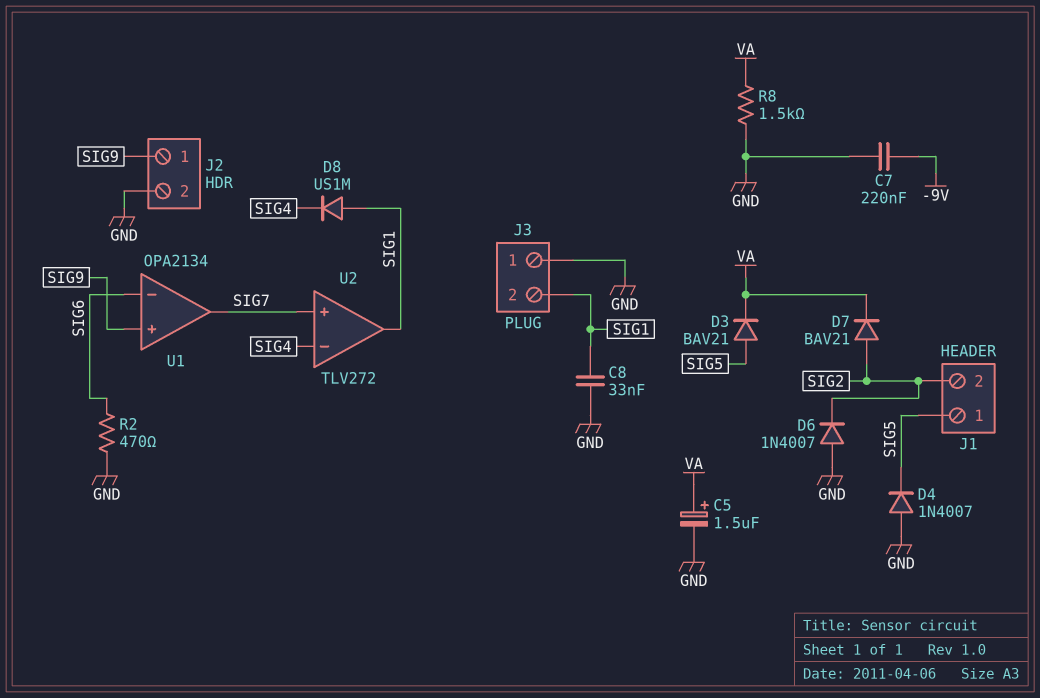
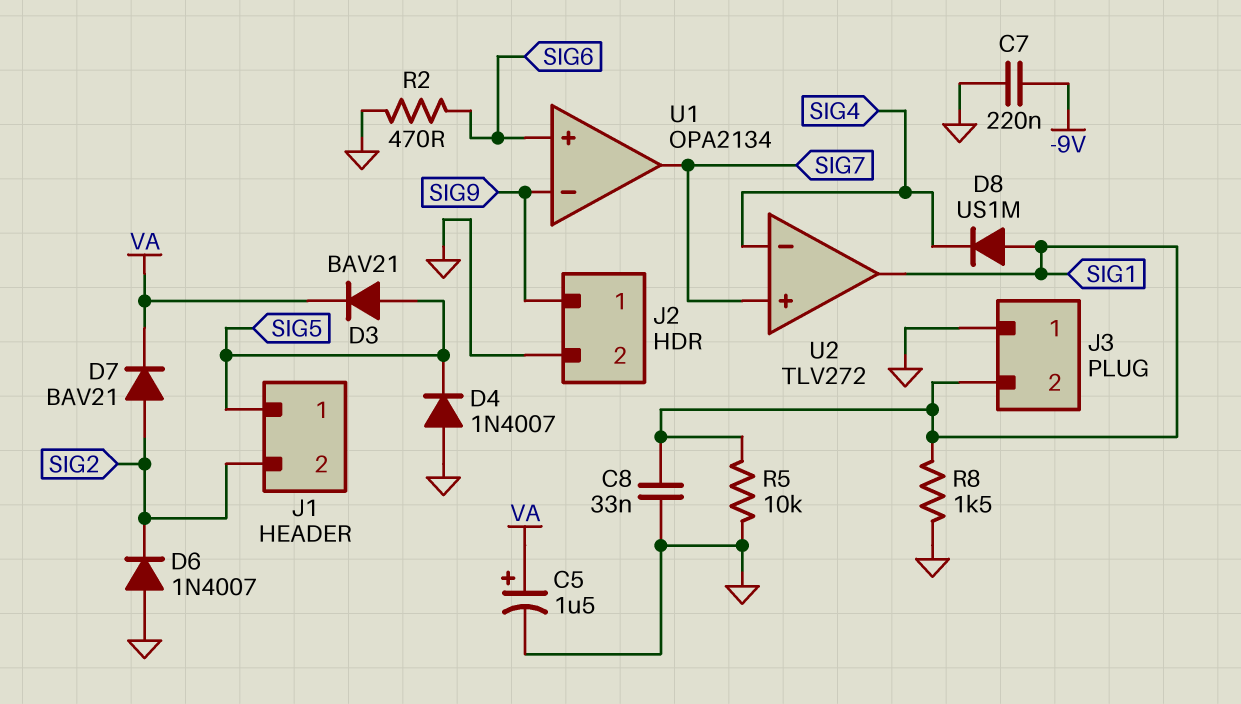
R5: none -> 10k (GND, SIG1)
R8: 1.5k (GND, VA) -> 1.5k (GND, SIG1)
U1 pin in+: SIG9 -> SIG6
U1 pin in-: SIG6 -> SIG9

